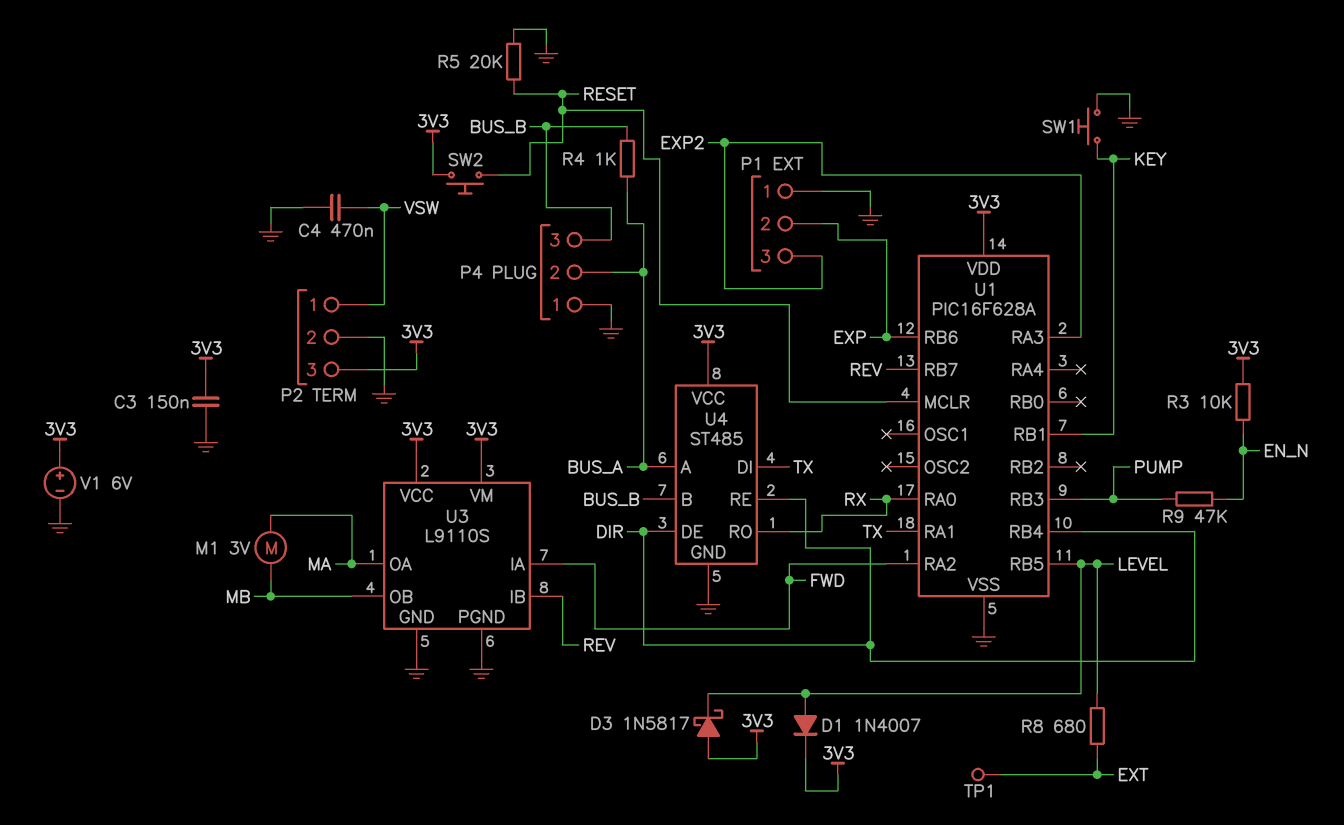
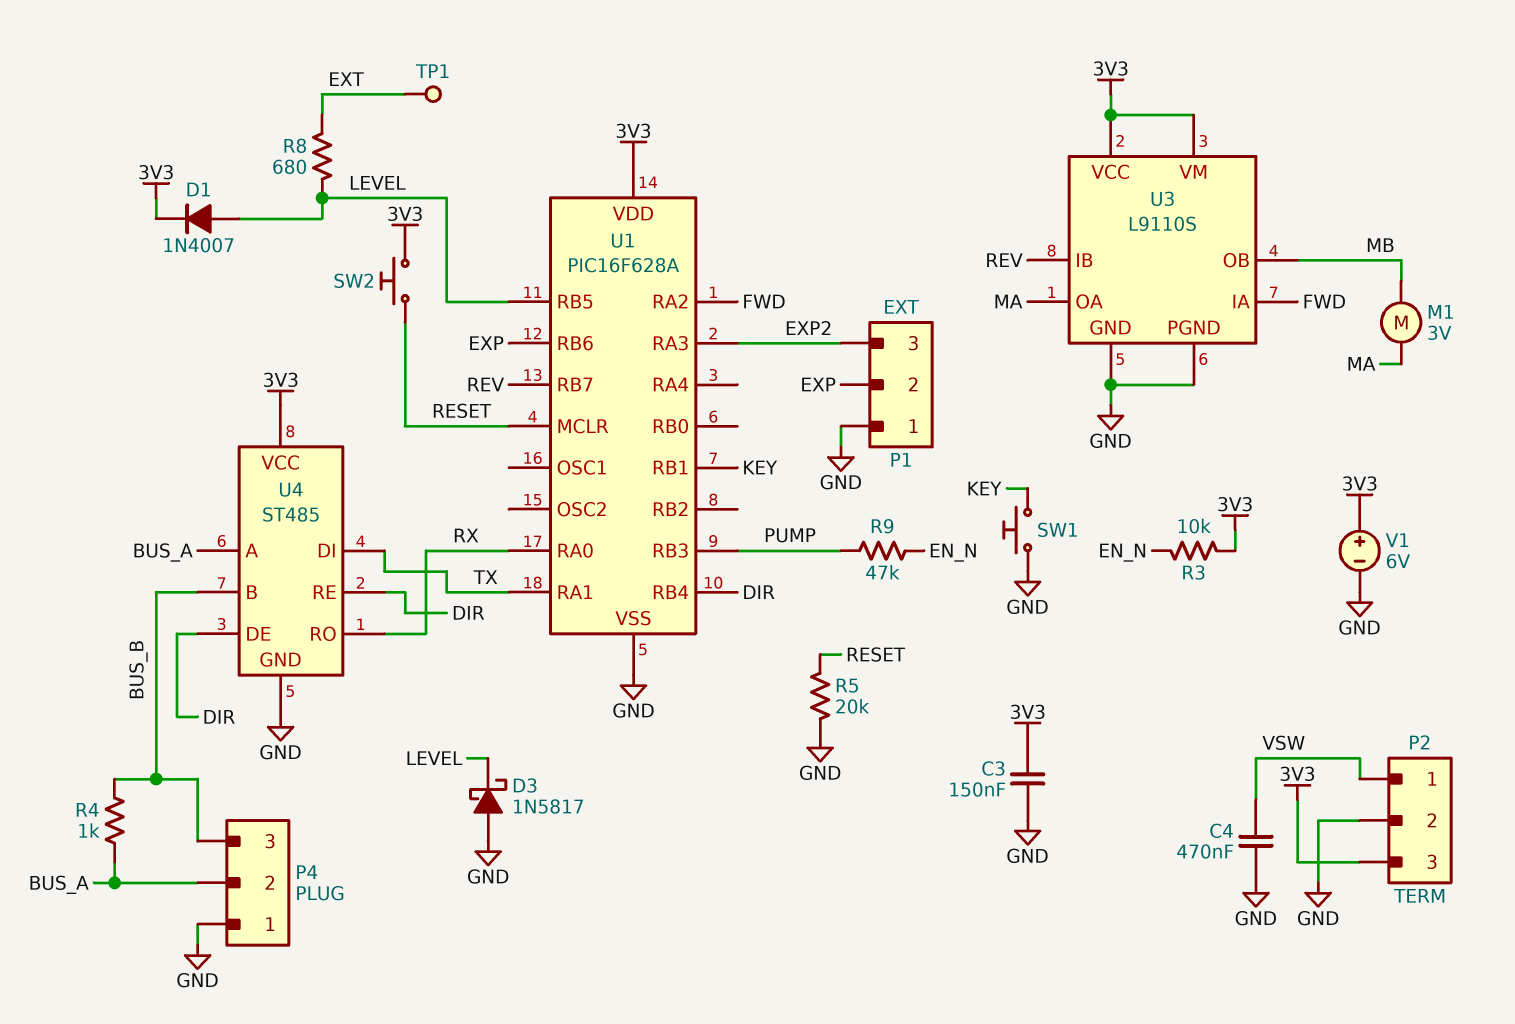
D3: schottky 1N5817 (A 3V3, K LEVEL) -> schottky 1N5817 (A GND, K LEVEL)

